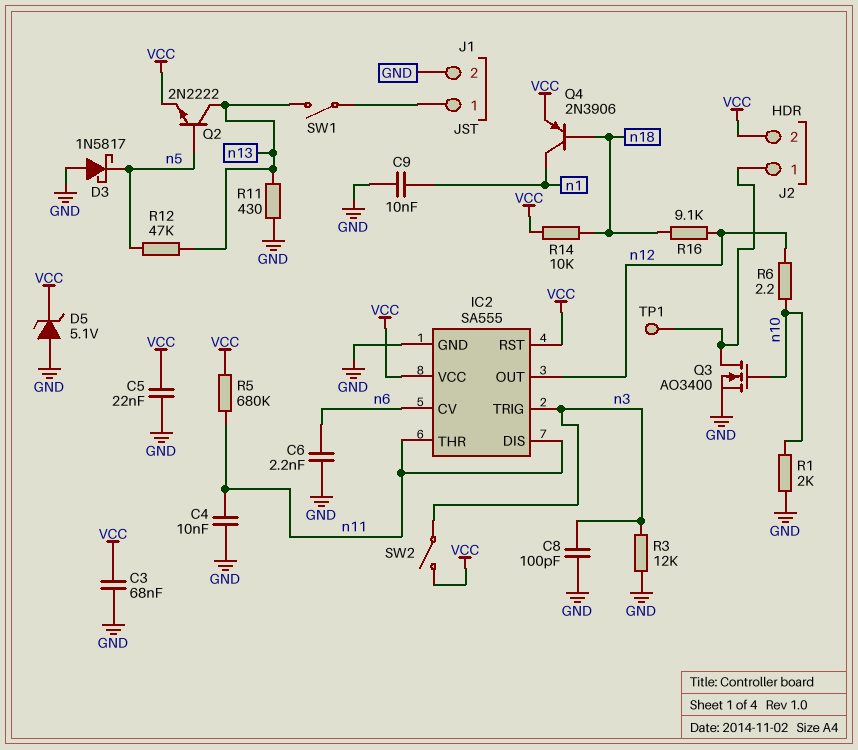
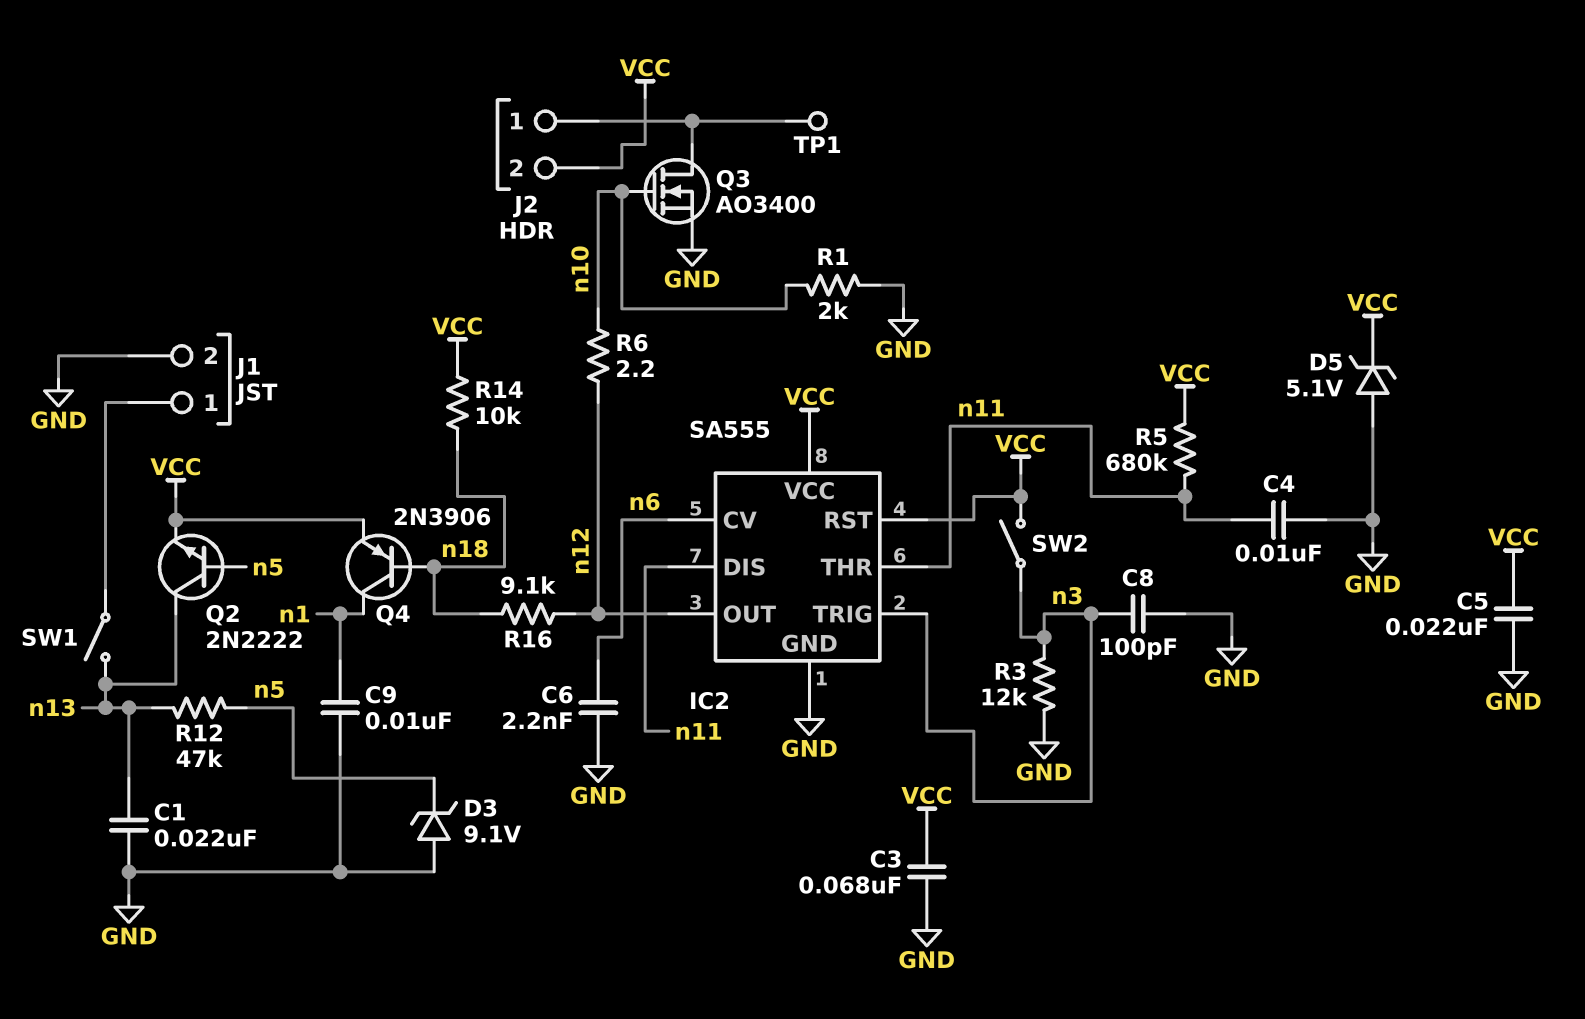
C1: none -> 22nF (GND, n13)
D3: schottky 1N5817 (A GND, K n5) -> zener 9.1V (A GND, K n5)
R11: 430 (GND, n13) -> none

